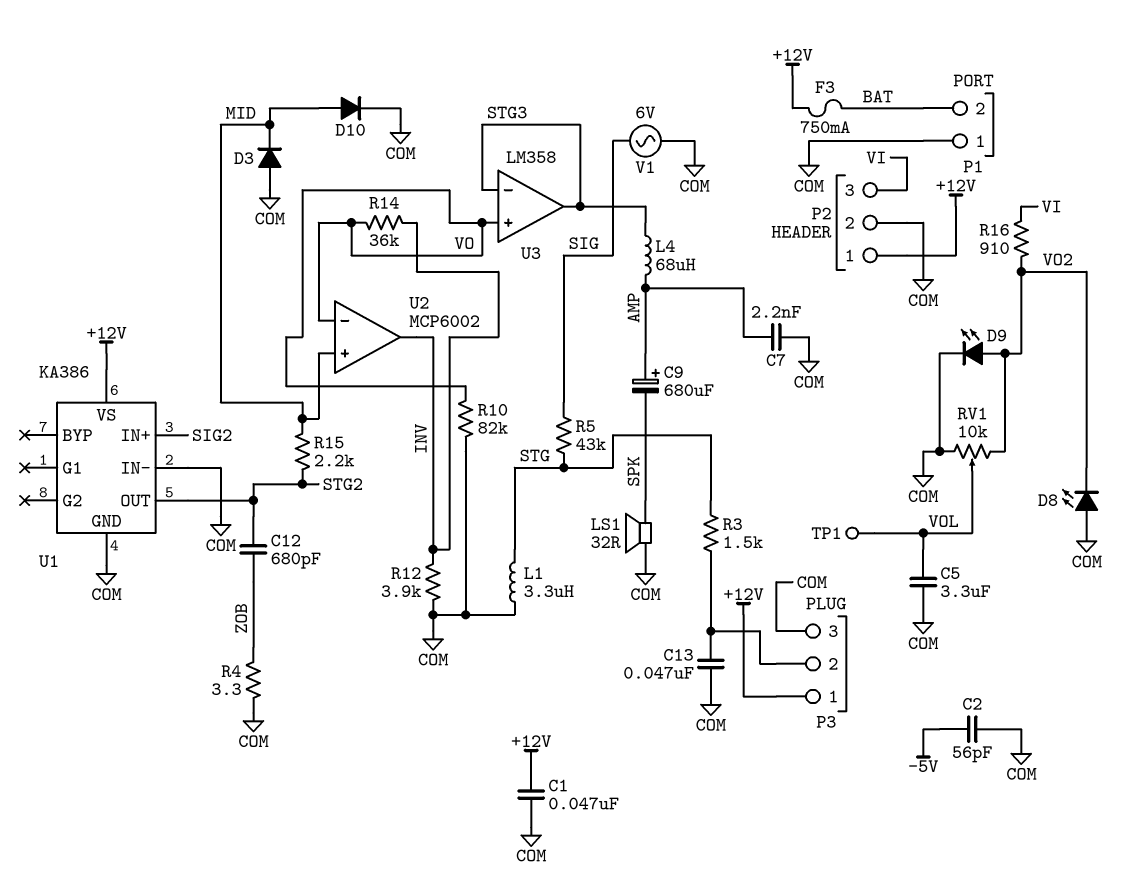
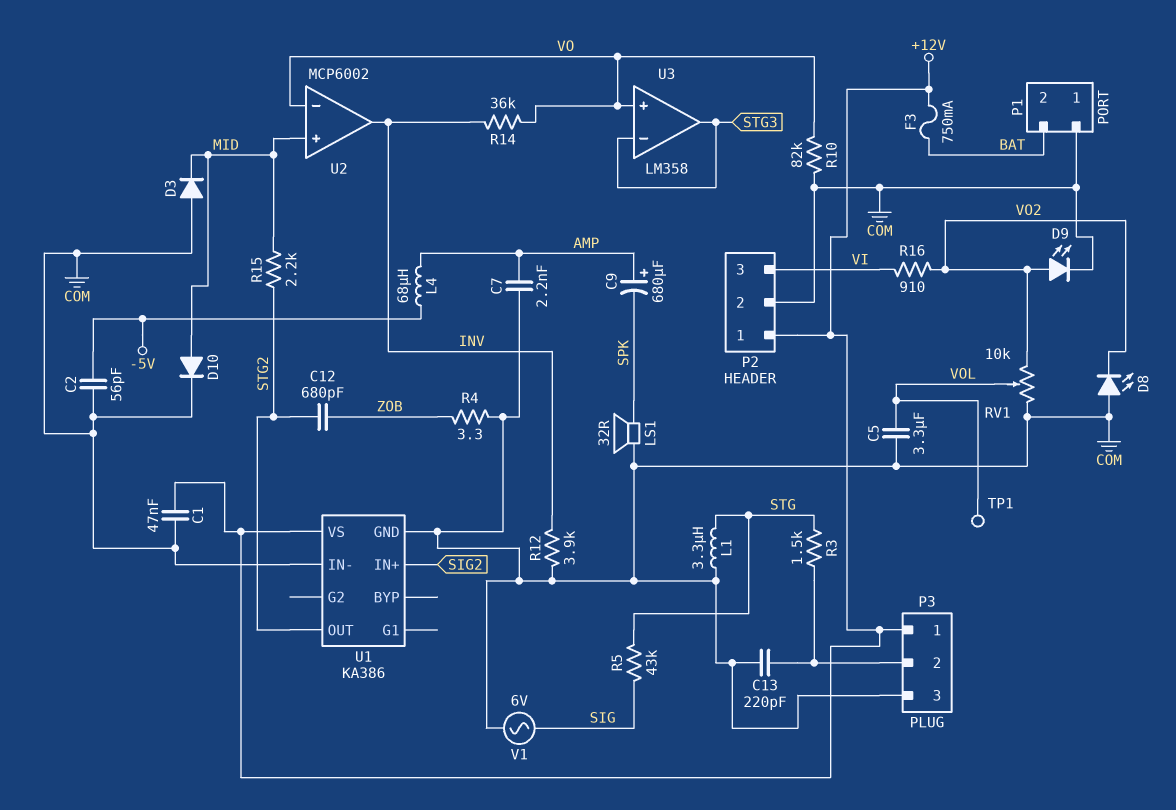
C13: 47nF (COM, P3/2) -> 220pF (COM, P3/2)
L4: 68uH (AMP, STG3) -> 68uH (-5V, AMP)

